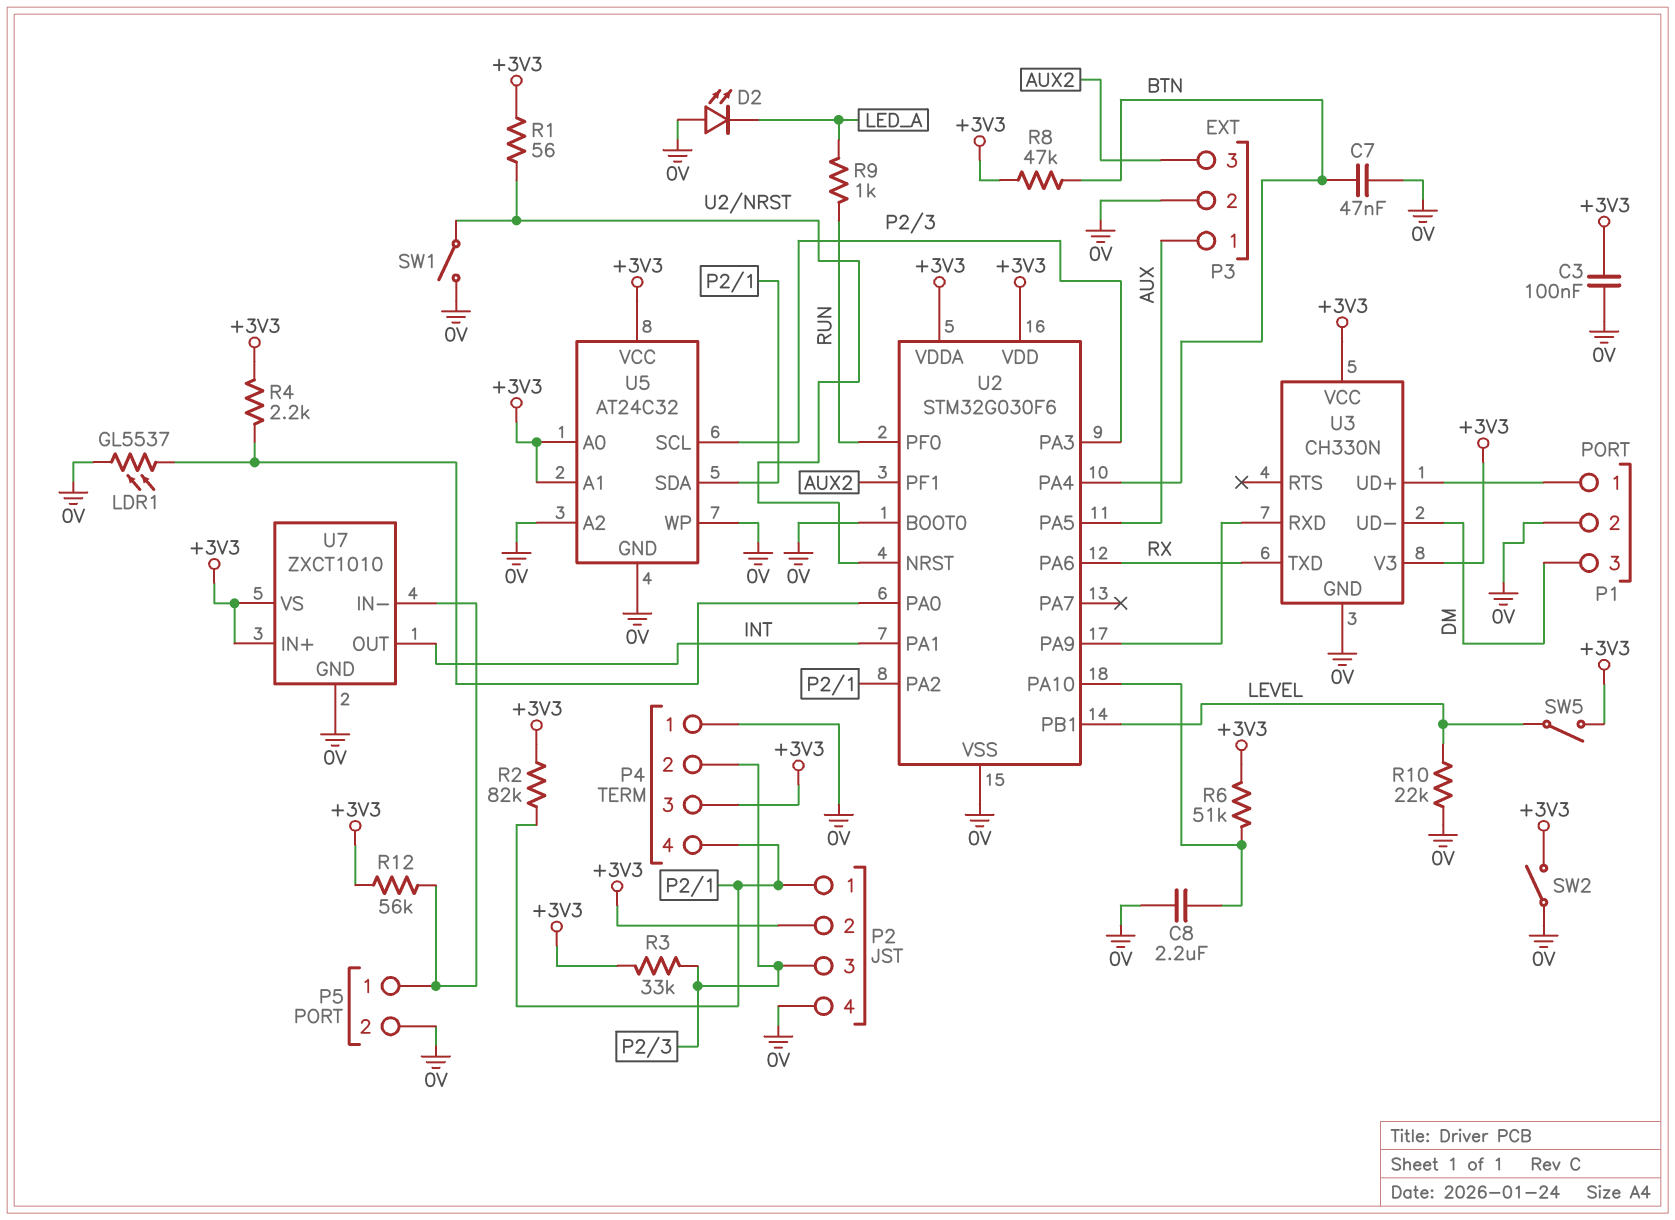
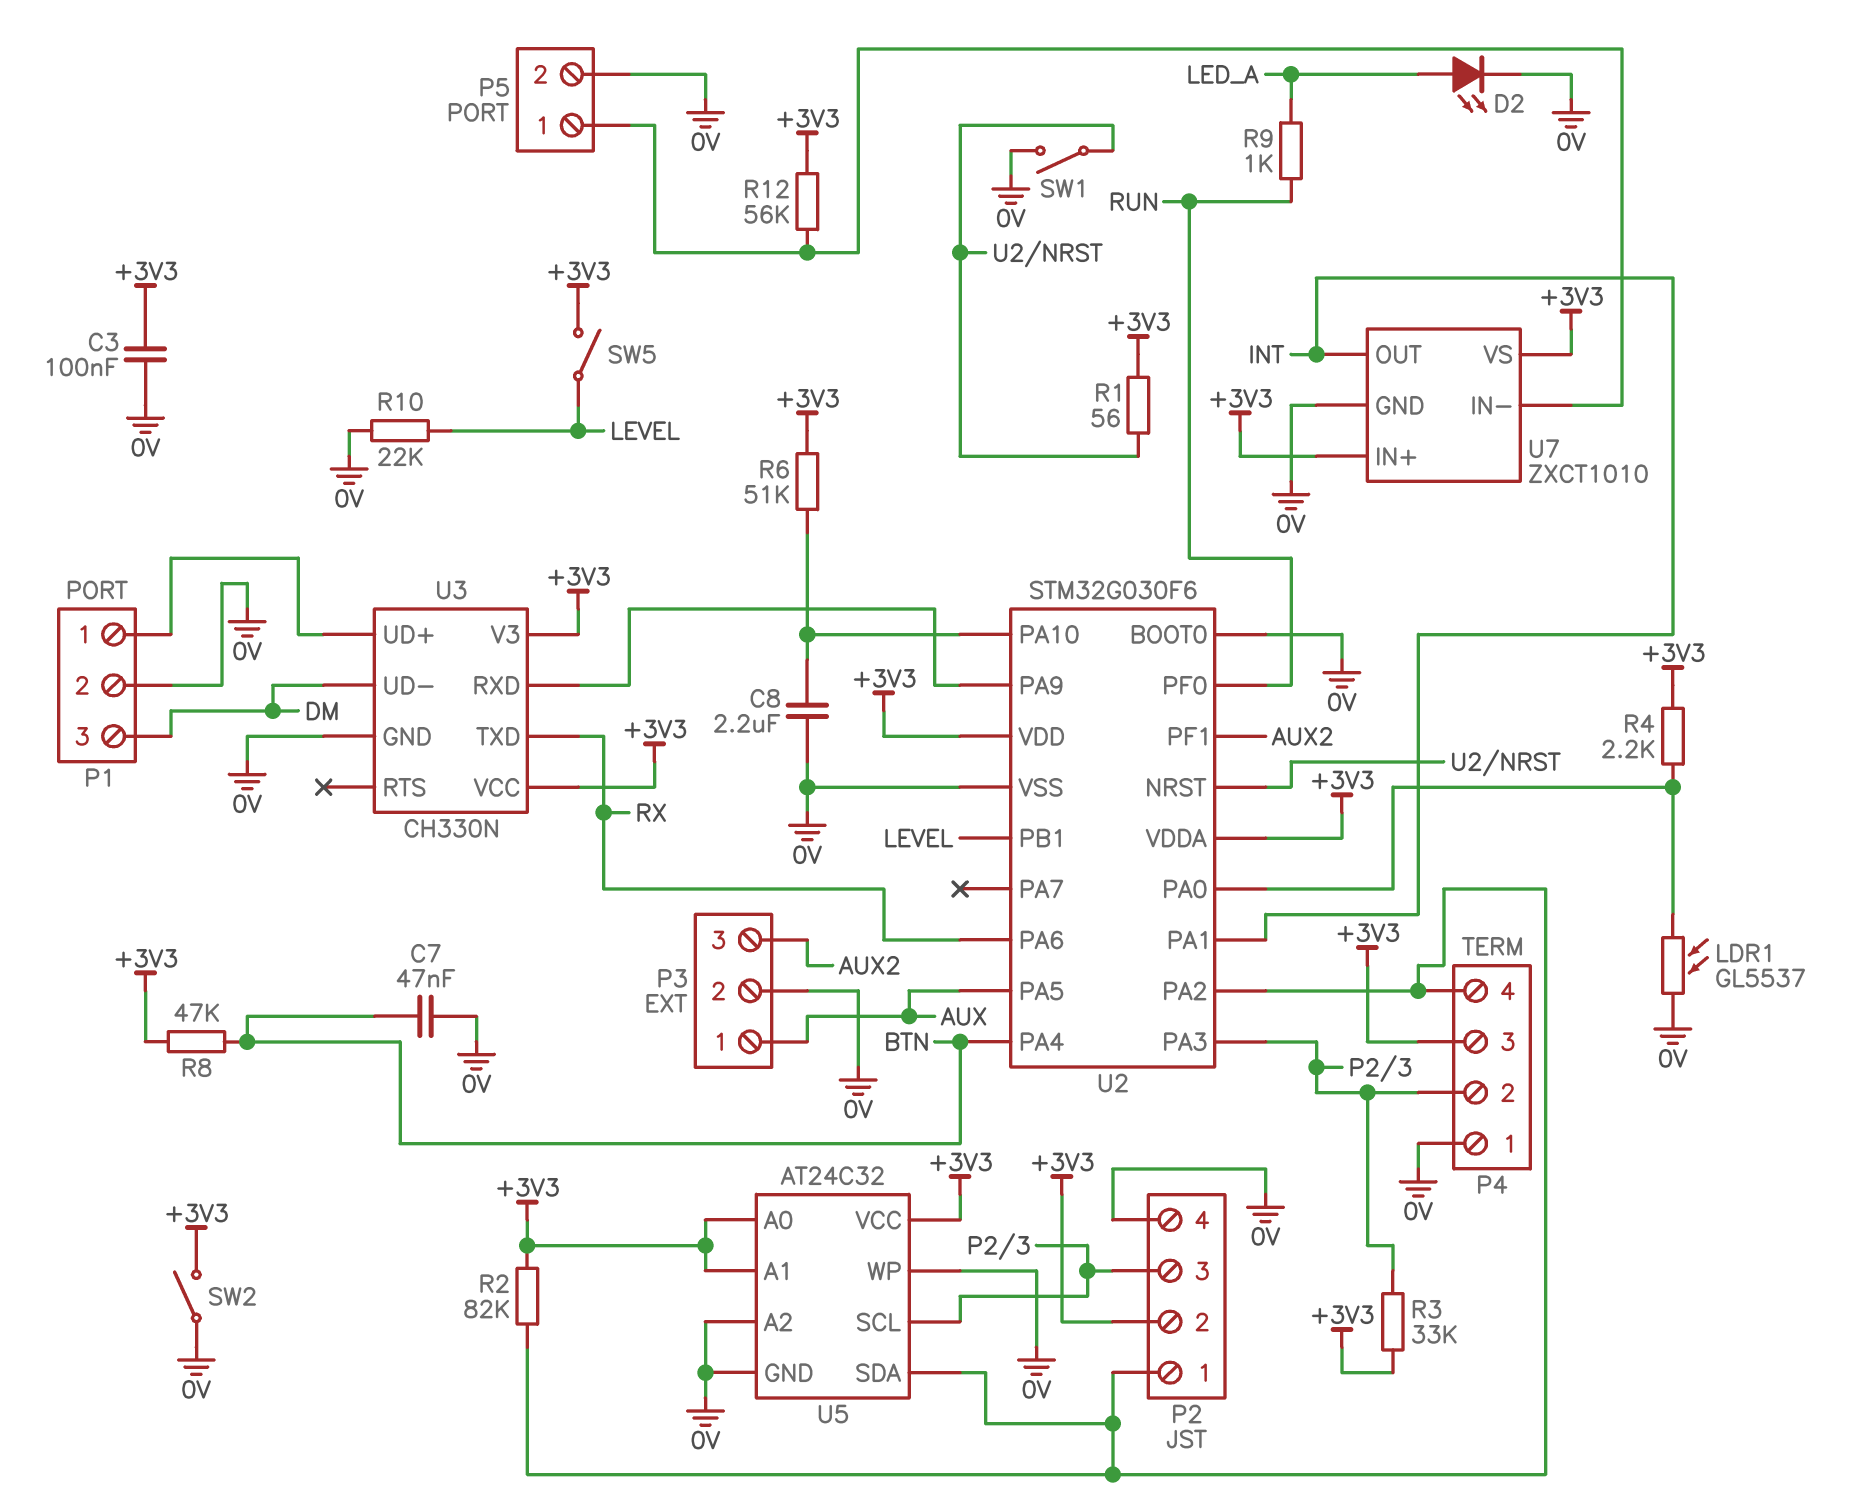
D2: LED (A 0V, K LED_A) -> LED (A LED_A, K 0V)

